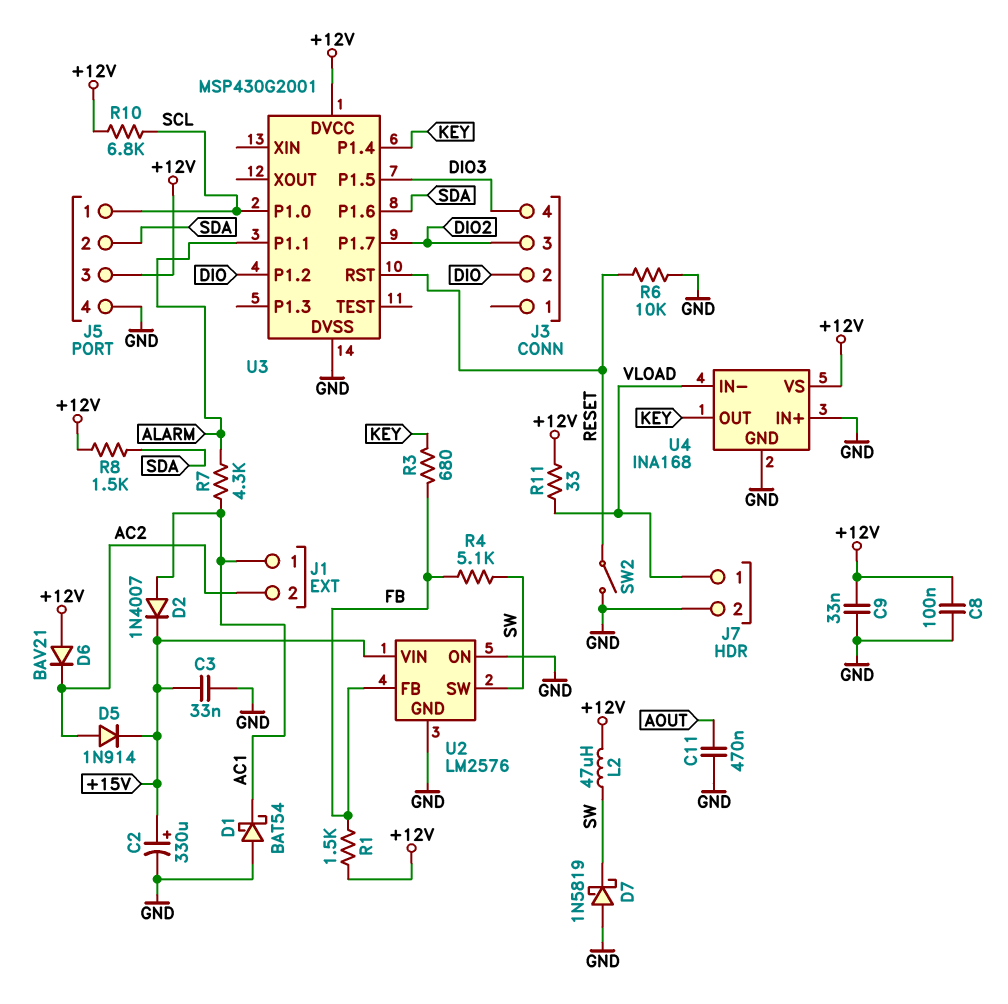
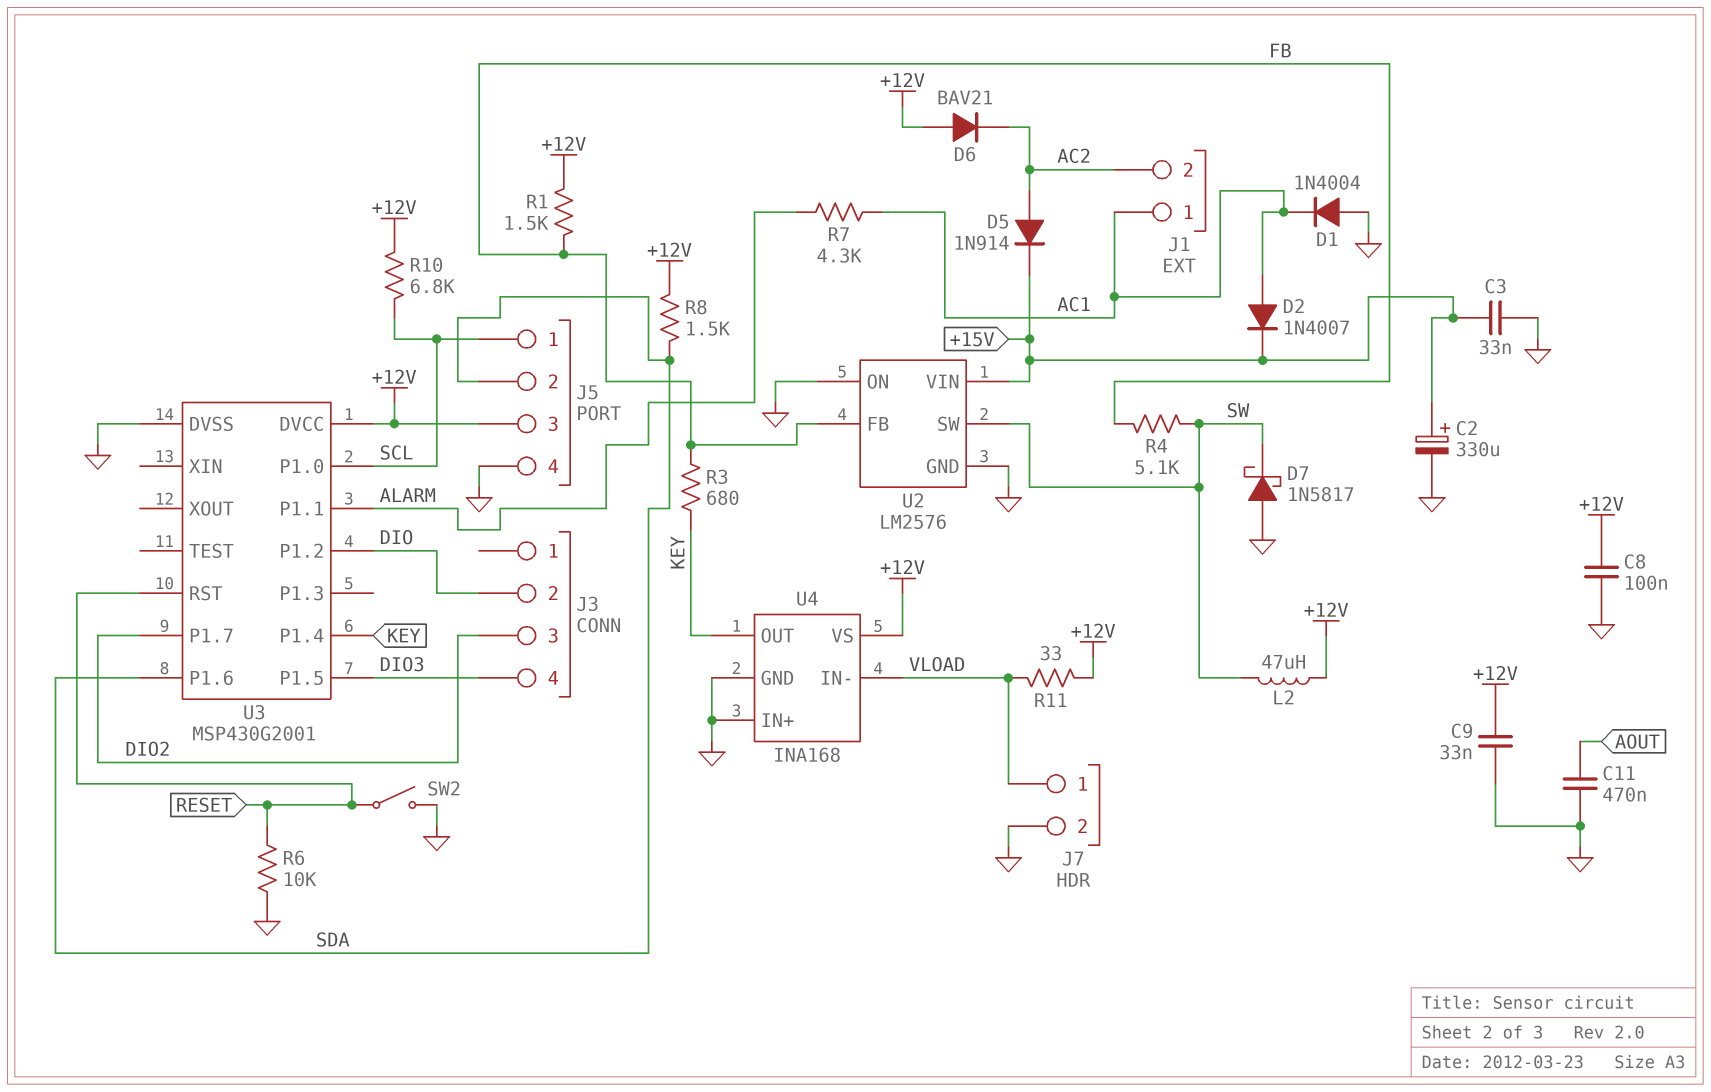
D1: schottky BAT54 (A GND, K AC1) -> diode 1N4004 (A GND, K AC1)
D7: schottky 1N5819 (A GND, K SW) -> schottky 1N5817 (A GND, K SW)

